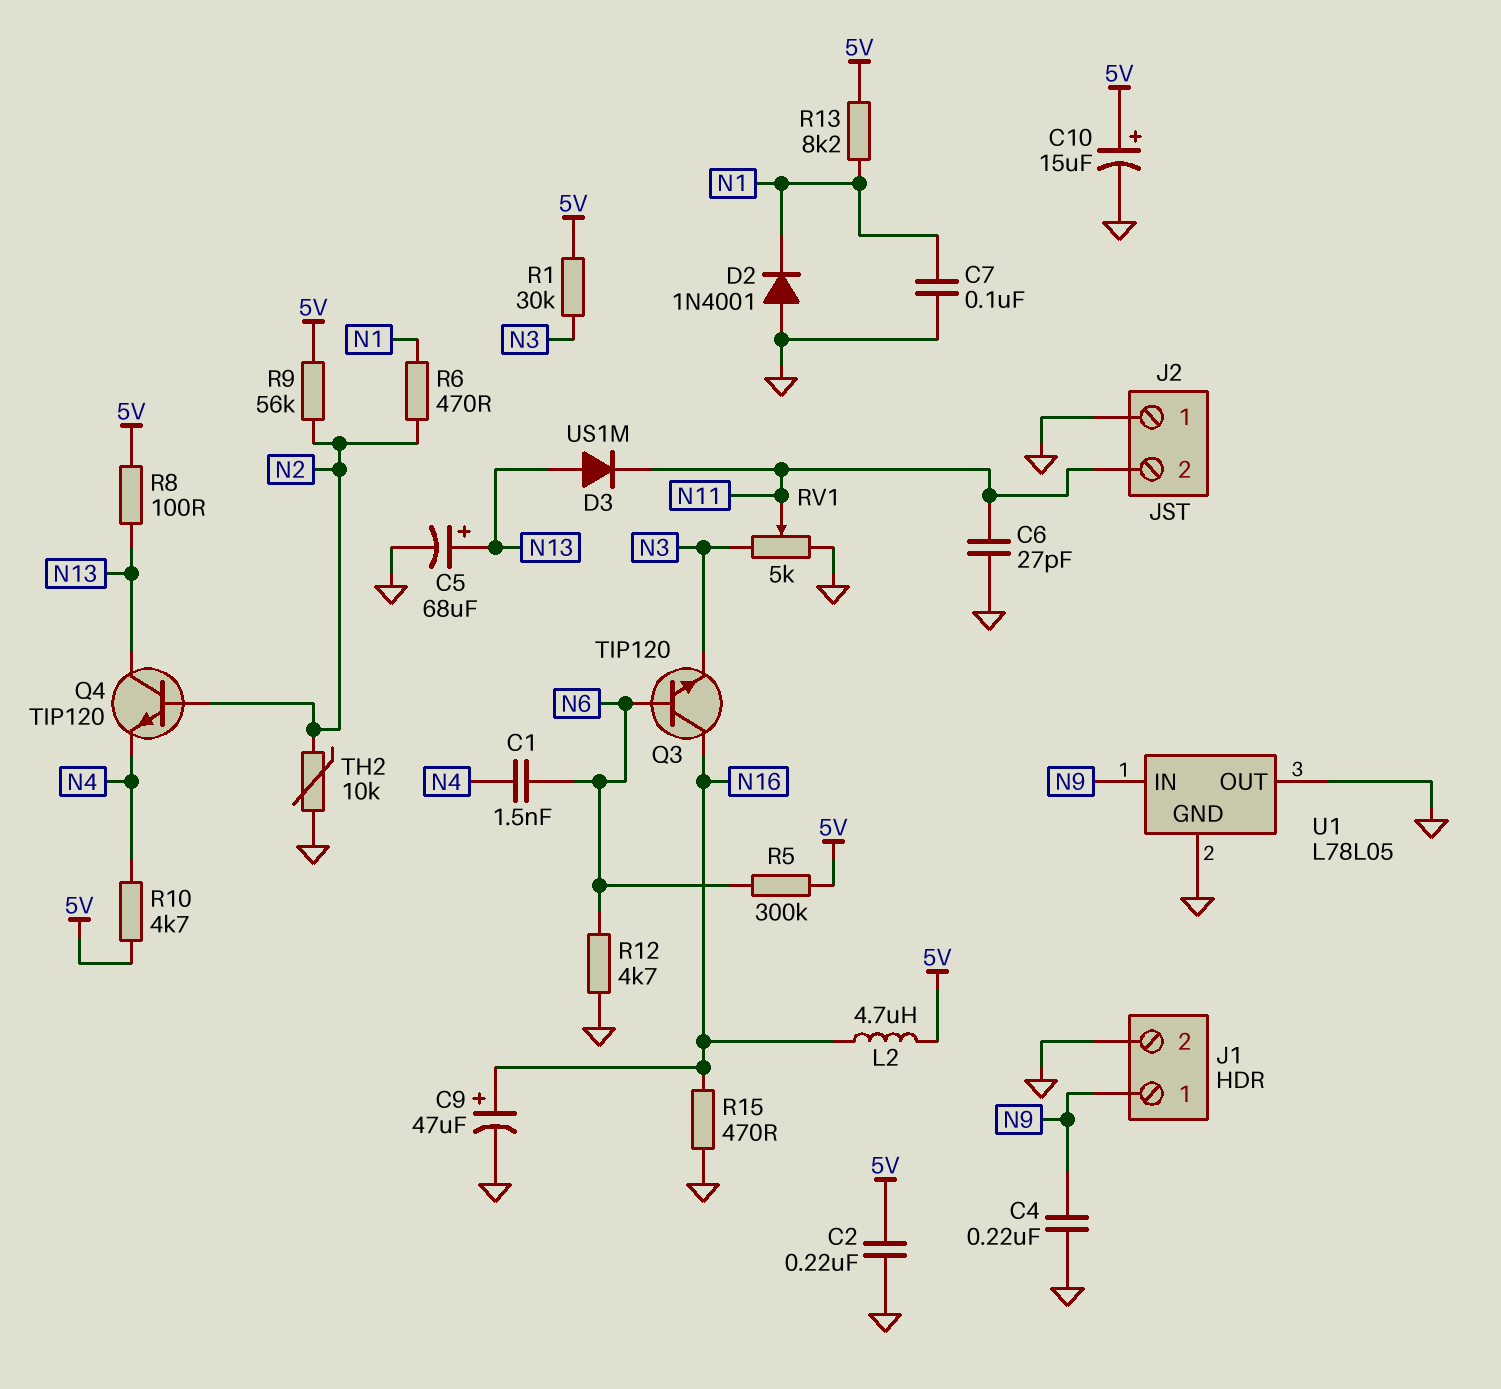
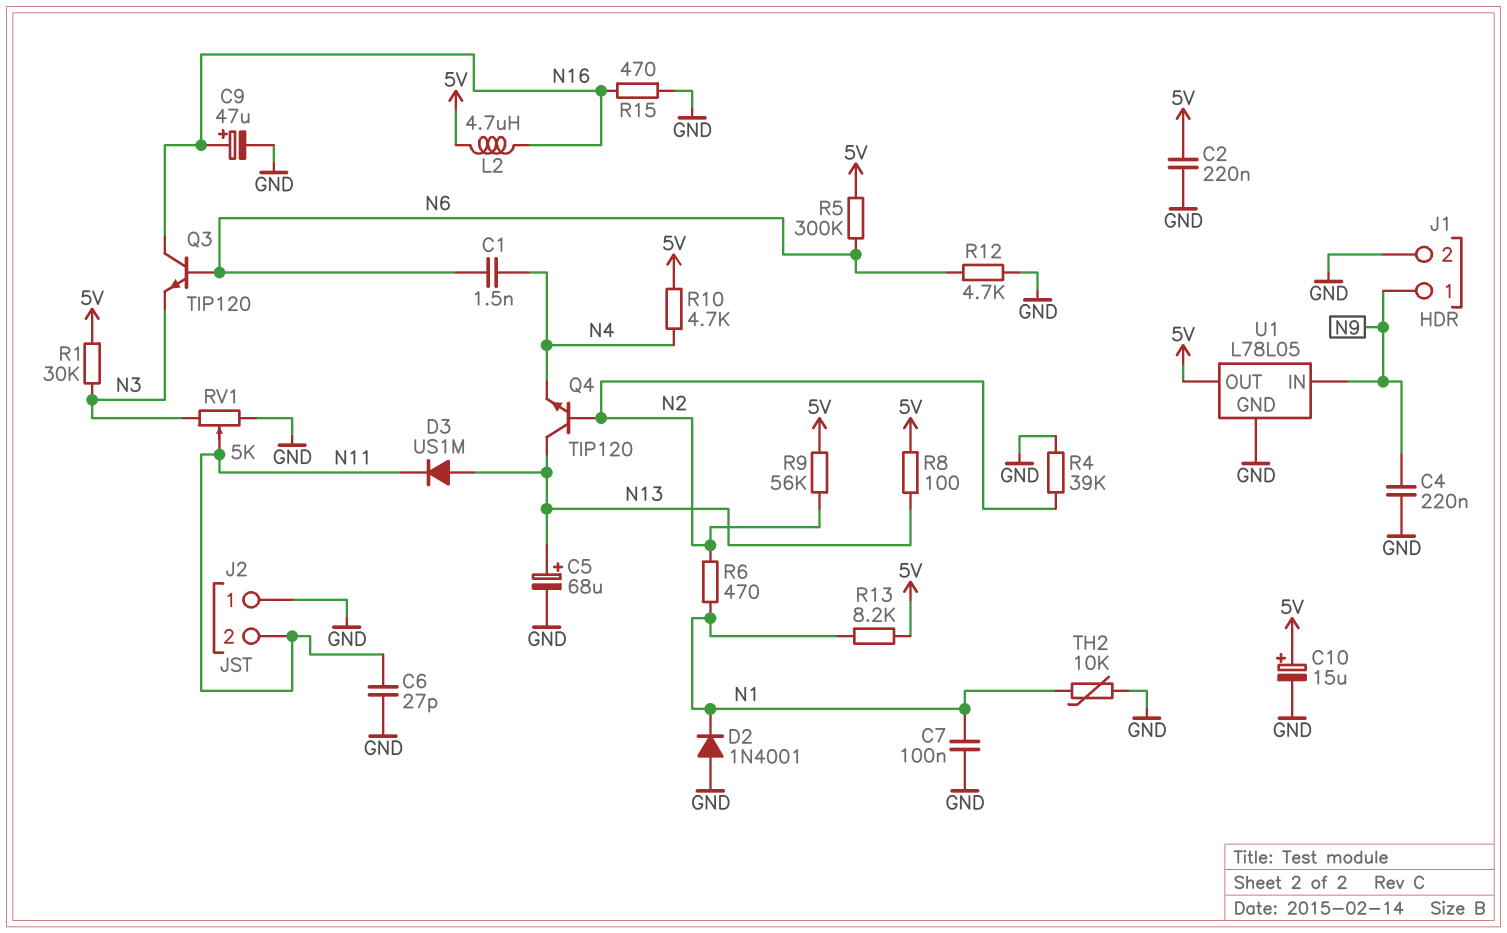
R4: none -> 39k (GND, N2)
TH2: 10k (GND, N2) -> 10k (GND, N1)
U1 pin OUT: GND -> 5V

